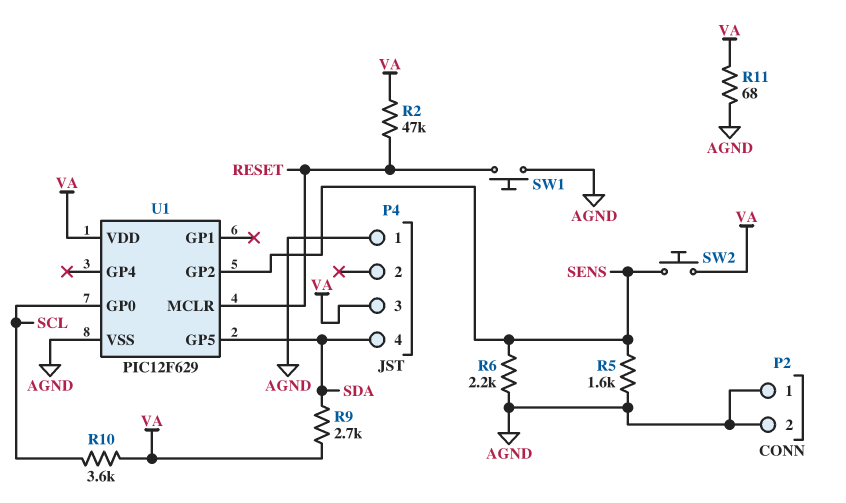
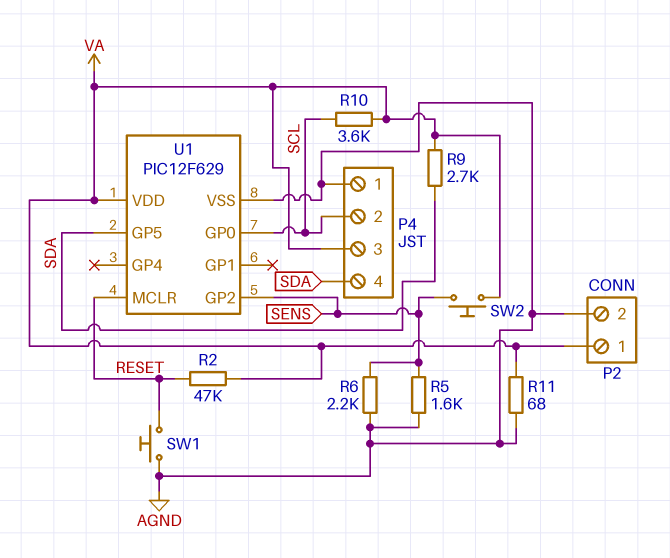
P2 pin 1: AGND -> VA
P4 pin 2: none -> SCL

